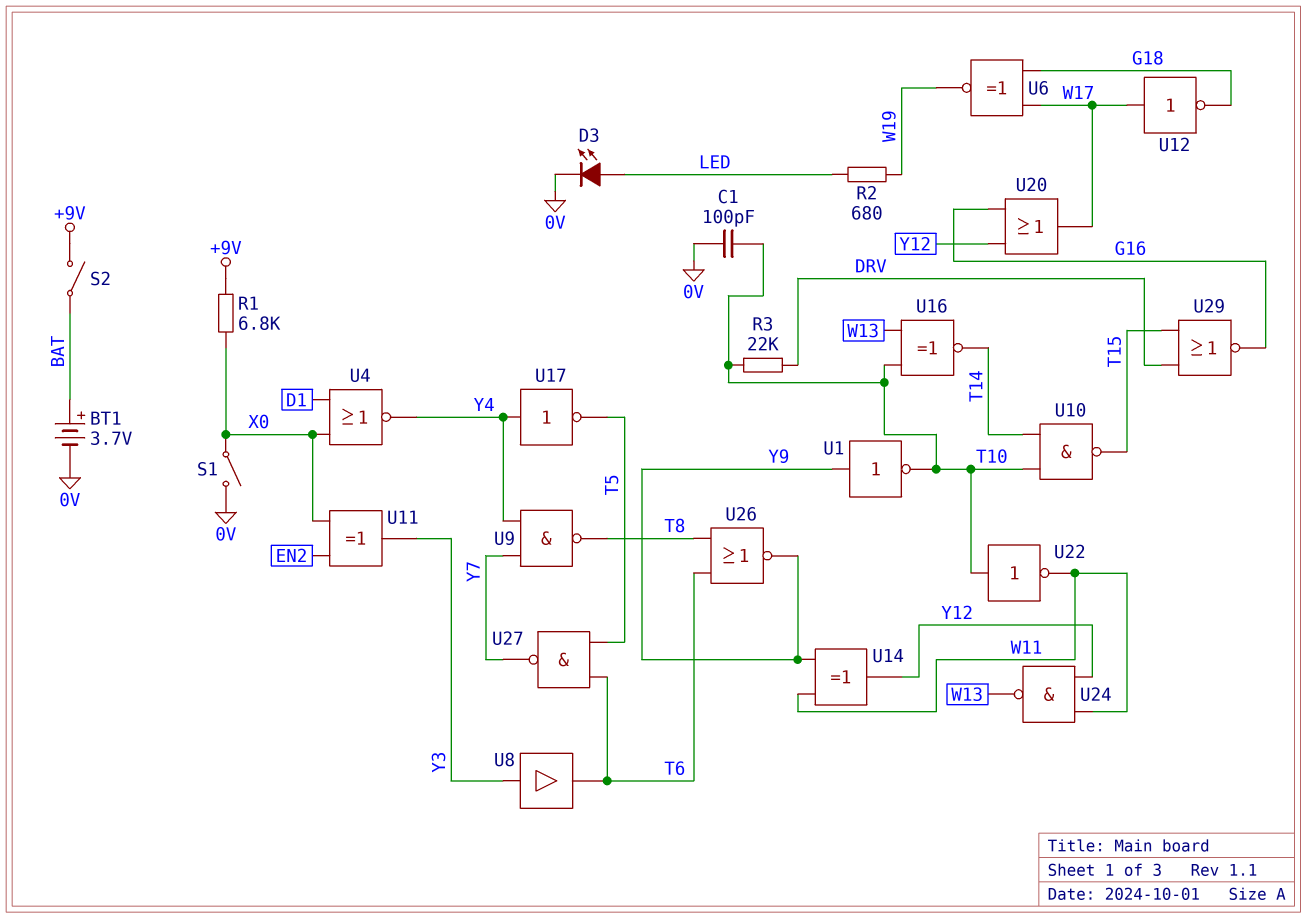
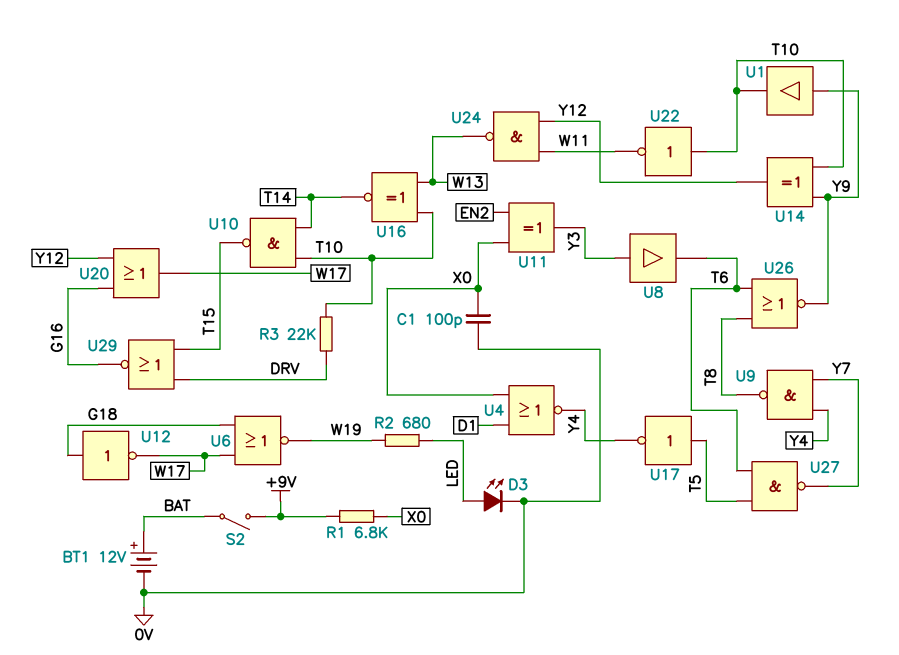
BT1: 3.7V (plus BAT, minus 0V) -> 12V (plus BAT, minus 0V)
C1: 100pF (0V, T10) -> 100pF (0V, X0)
S1: switch (0V, X0) -> none
U1: NOT (in Y9, out T10) -> buffer (in Y9, out T10)
U6: XNOR (in G18, in W17, out W19) -> NOR (in G18, in W17, out W19)
U12: NOT (in W17, out G18) -> NOT (in G18, out W17)
U14: XOR (in W11, in Y9, out Y12) -> XOR (in T10, in Y9, out Y12)
U17: NOT (in Y4, out T5) -> NOT (in T5, out Y4)

